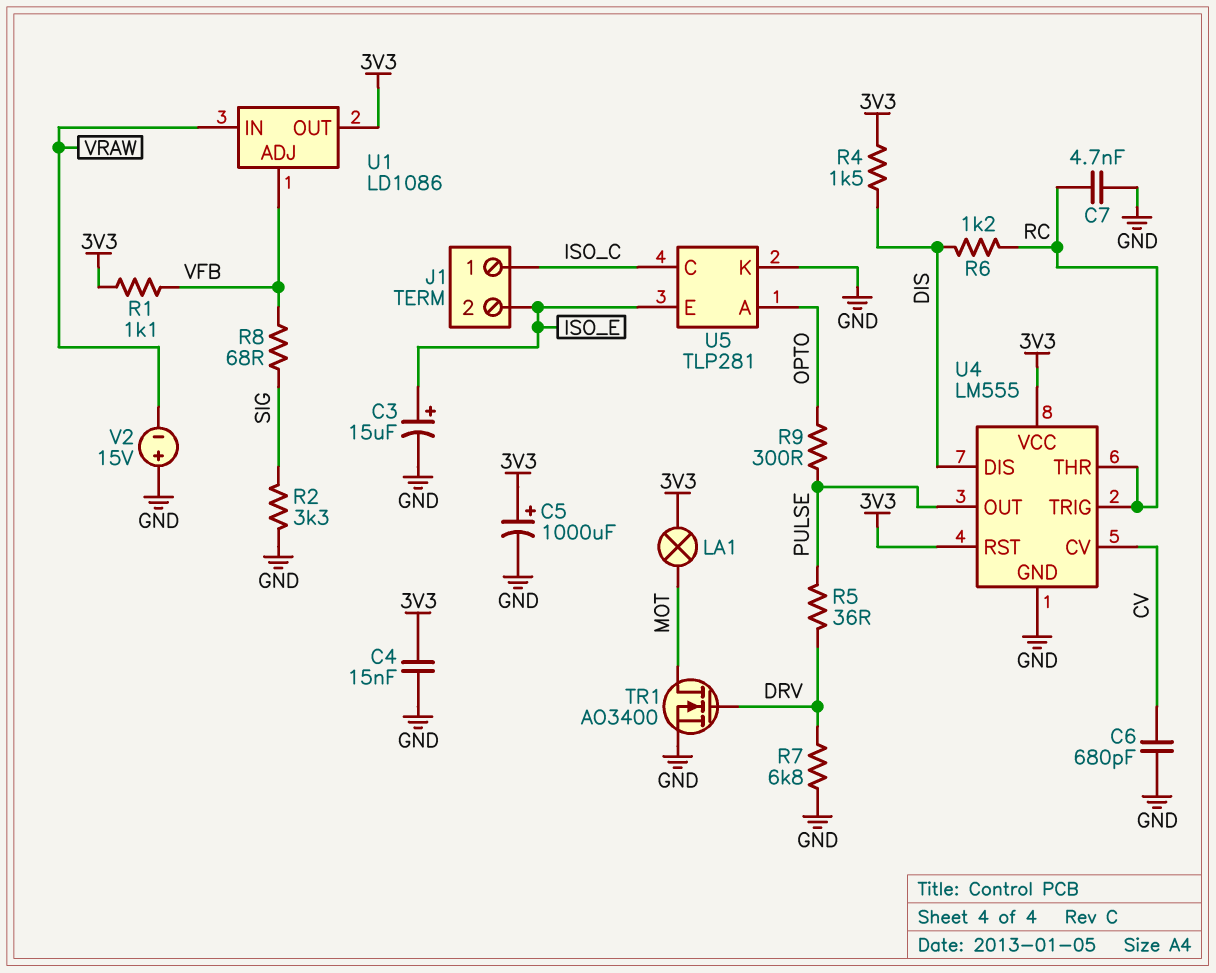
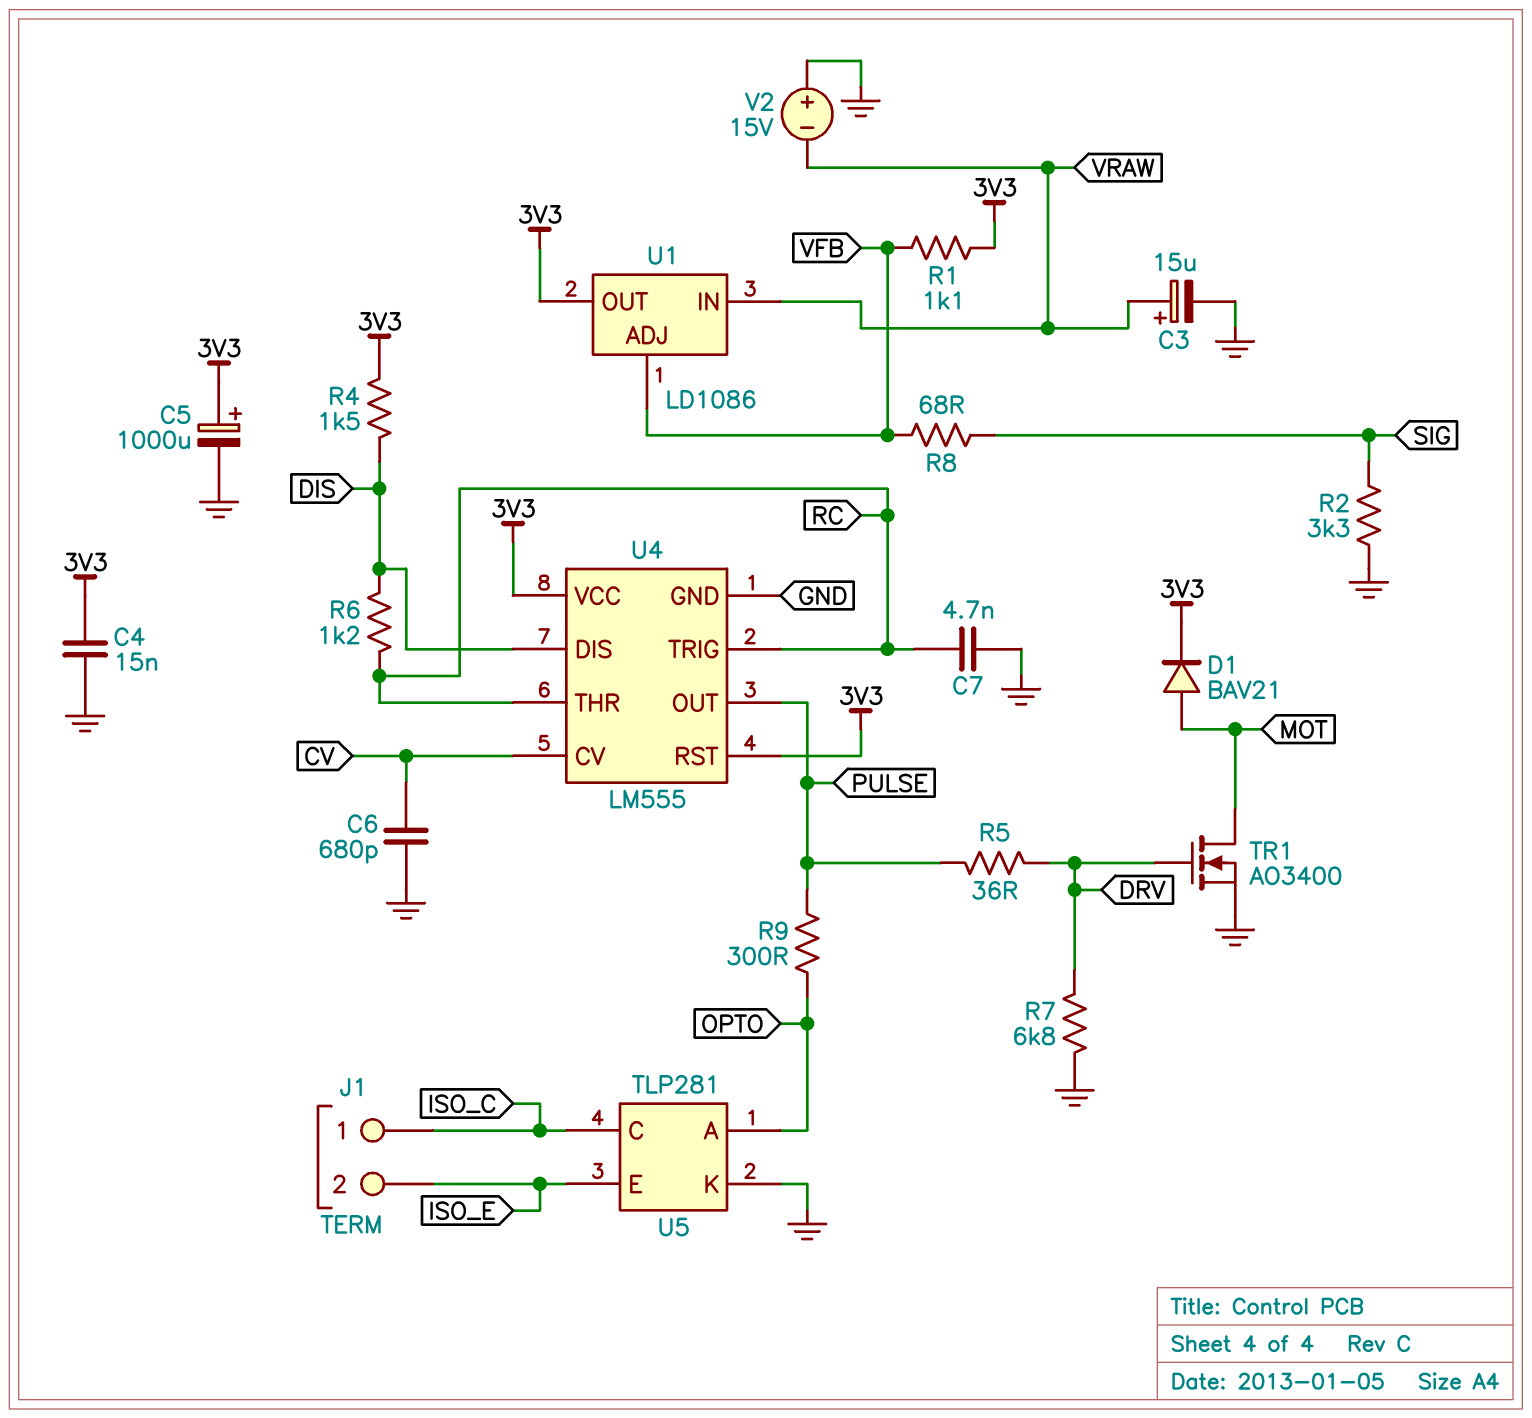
C3: 15uF (plus ISO_E, minus GND) -> 15uF (plus VRAW, minus GND)
D1: none -> diode BAV21 (A MOT, K 3V3)
LA1: lamp (3V3, MOT) -> none

